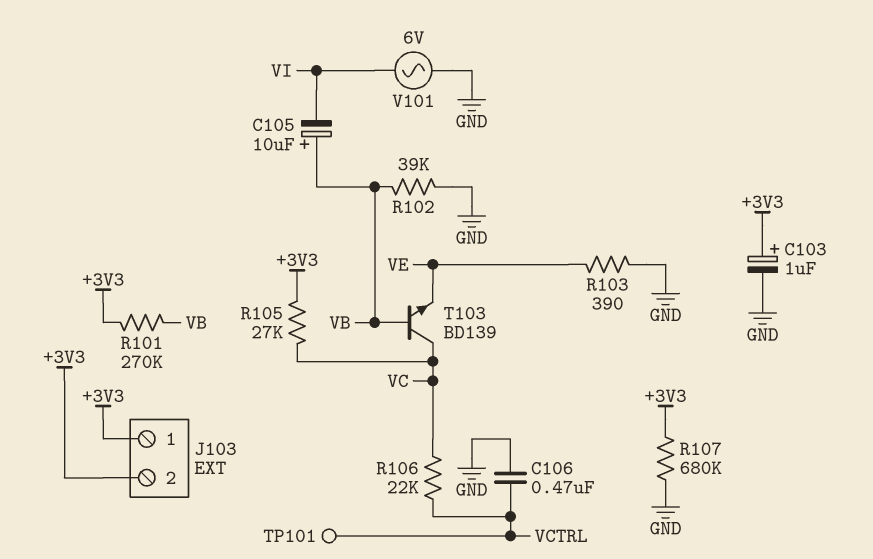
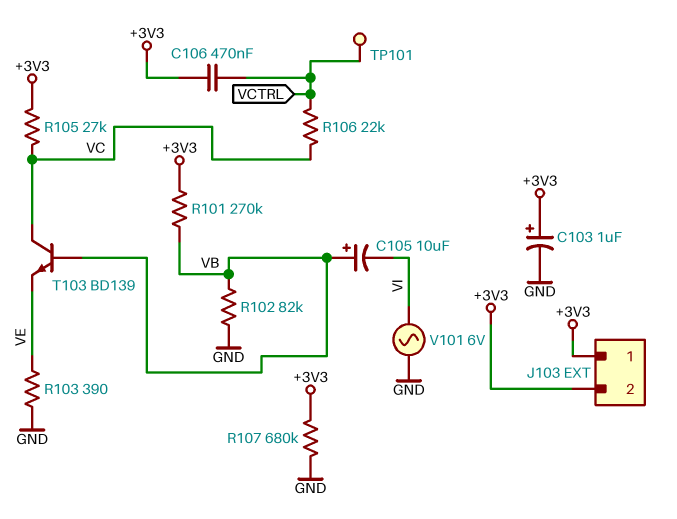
C106: 470nF (GND, VCTRL) -> 470nF (+3V3, VCTRL)
R102: 39k (GND, VB) -> 82k (GND, VB)

